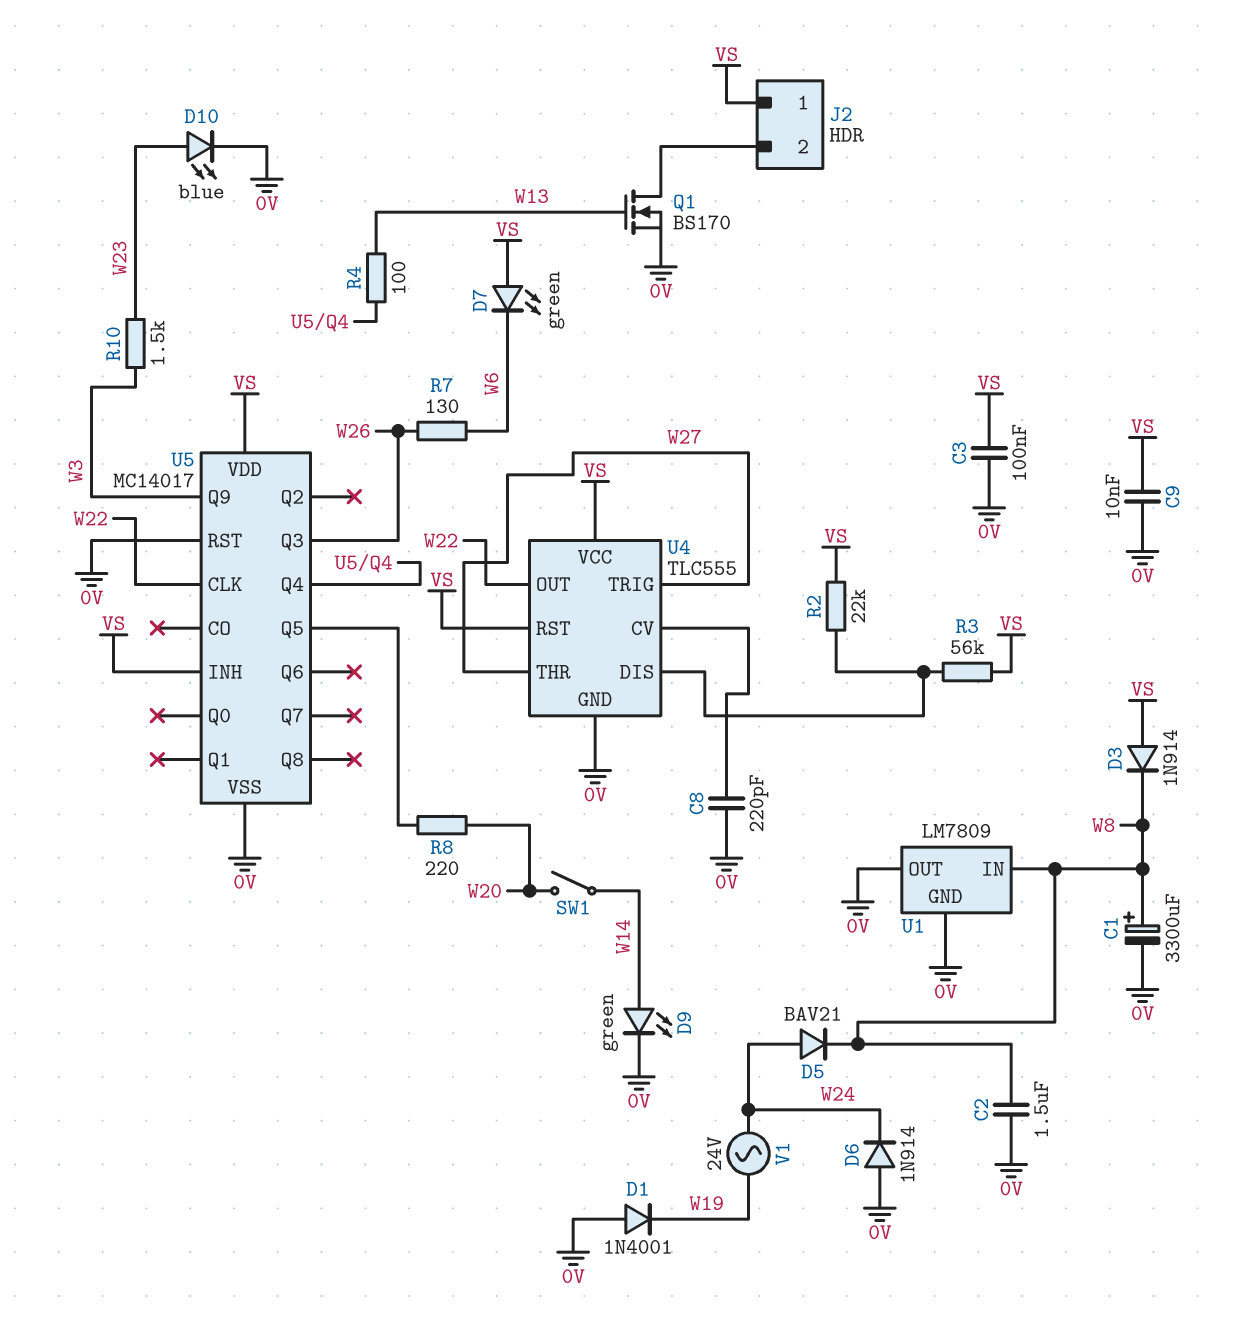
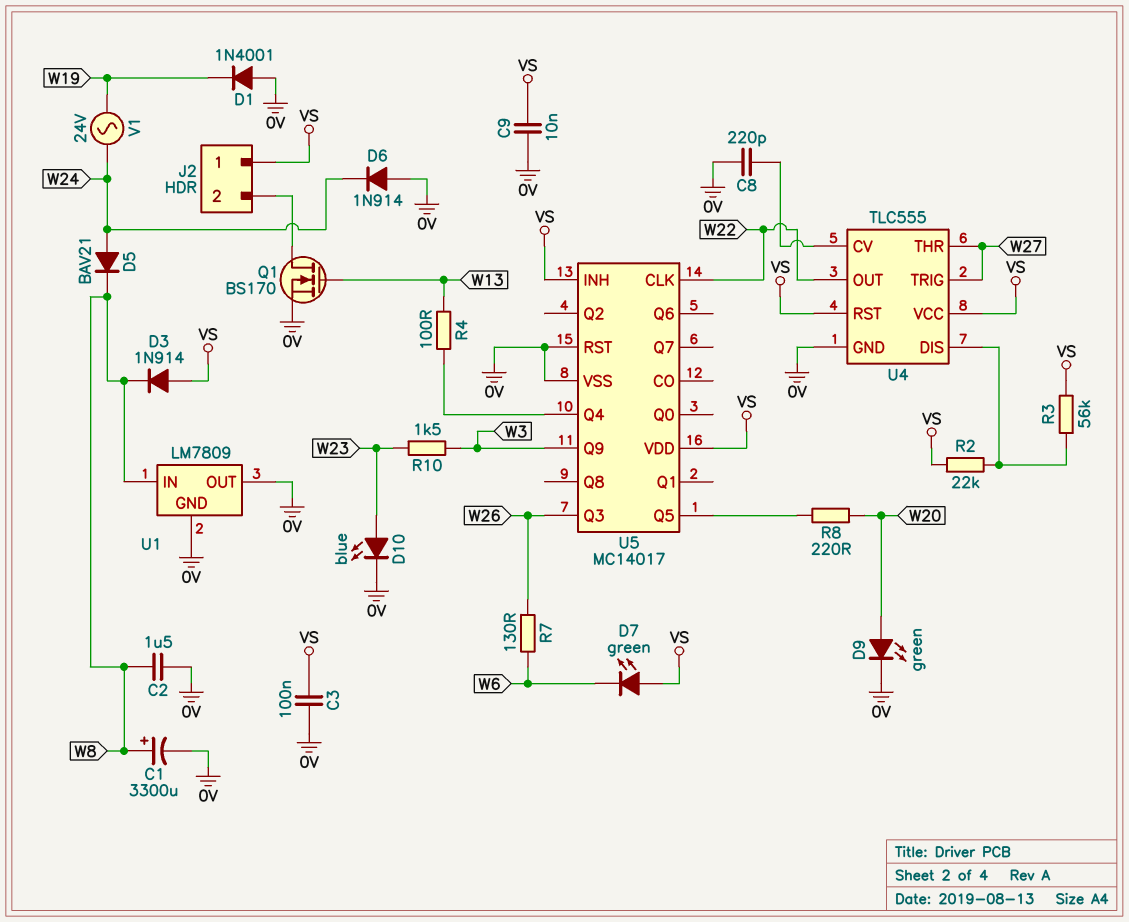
D9: LED green (A W14, K 0V) -> LED green (A W20, K 0V)
SW1: switch (W14, W20) -> none

